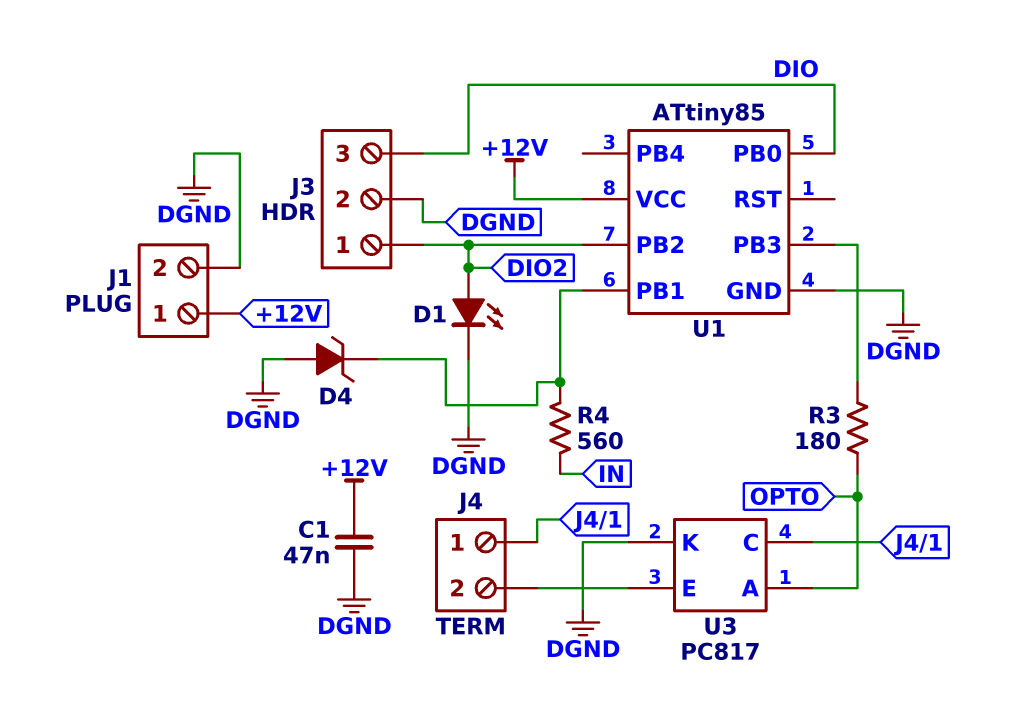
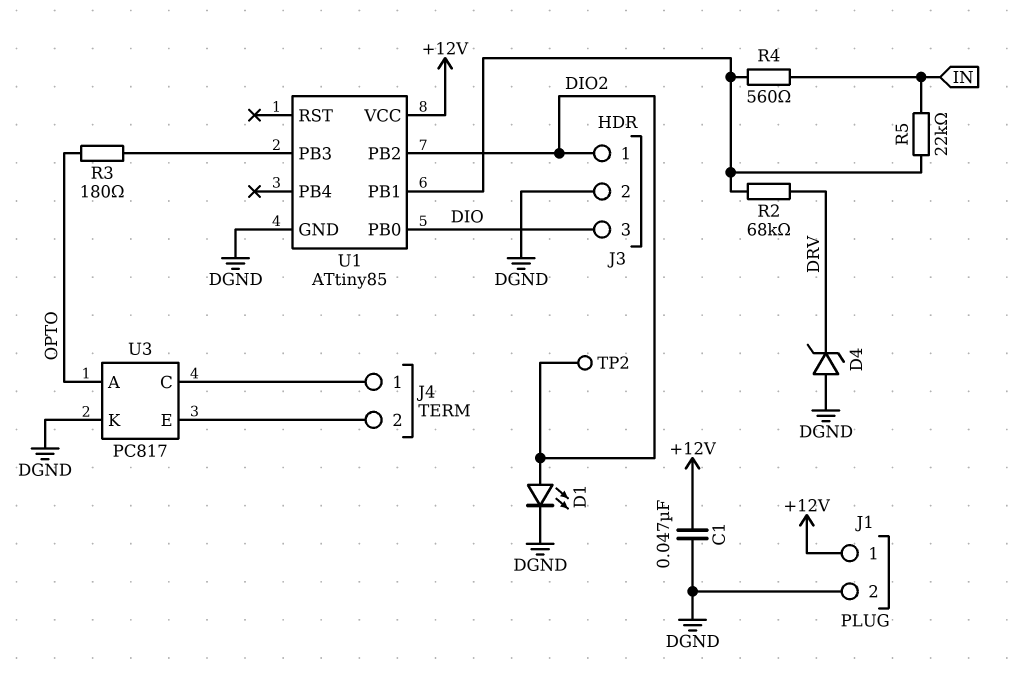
D4: zener (A DGND, K U1/PB1) -> zener (A DGND, K DRV)
R2: none -> 68k (DRV, U1/PB1)
R5: none -> 22k (IN, U1/PB1)
TP2: none -> test point (DIO2)

